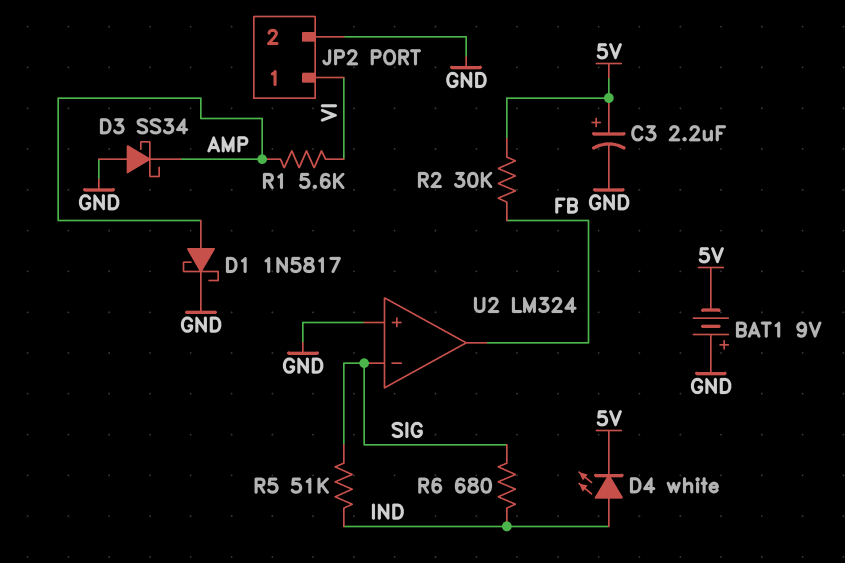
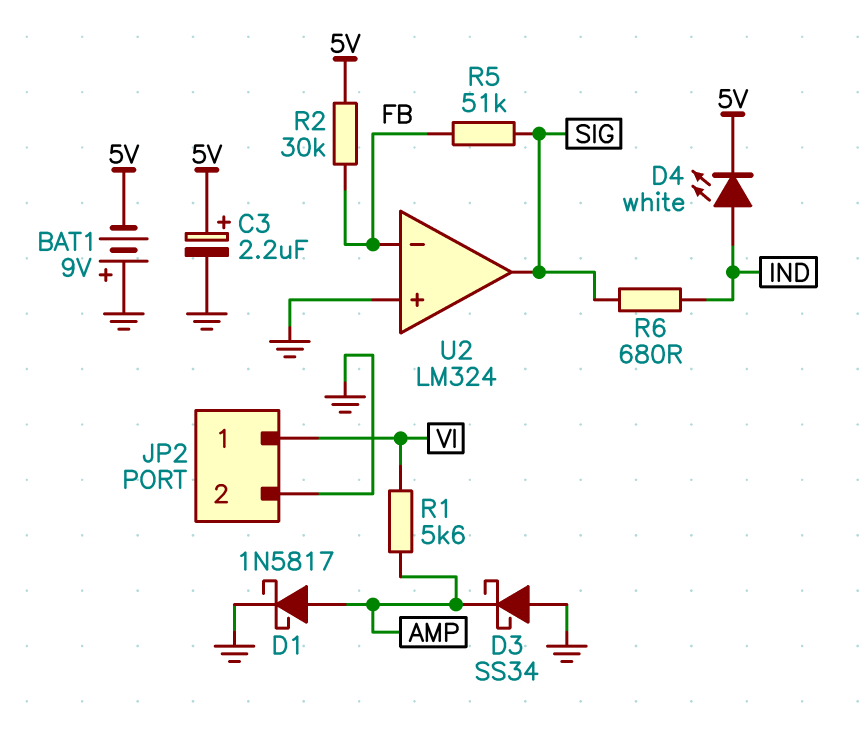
R5: 51k (IND, SIG) -> 51k (FB, SIG)
U2 pin in-: SIG -> FB
U2 pin out: FB -> SIG

